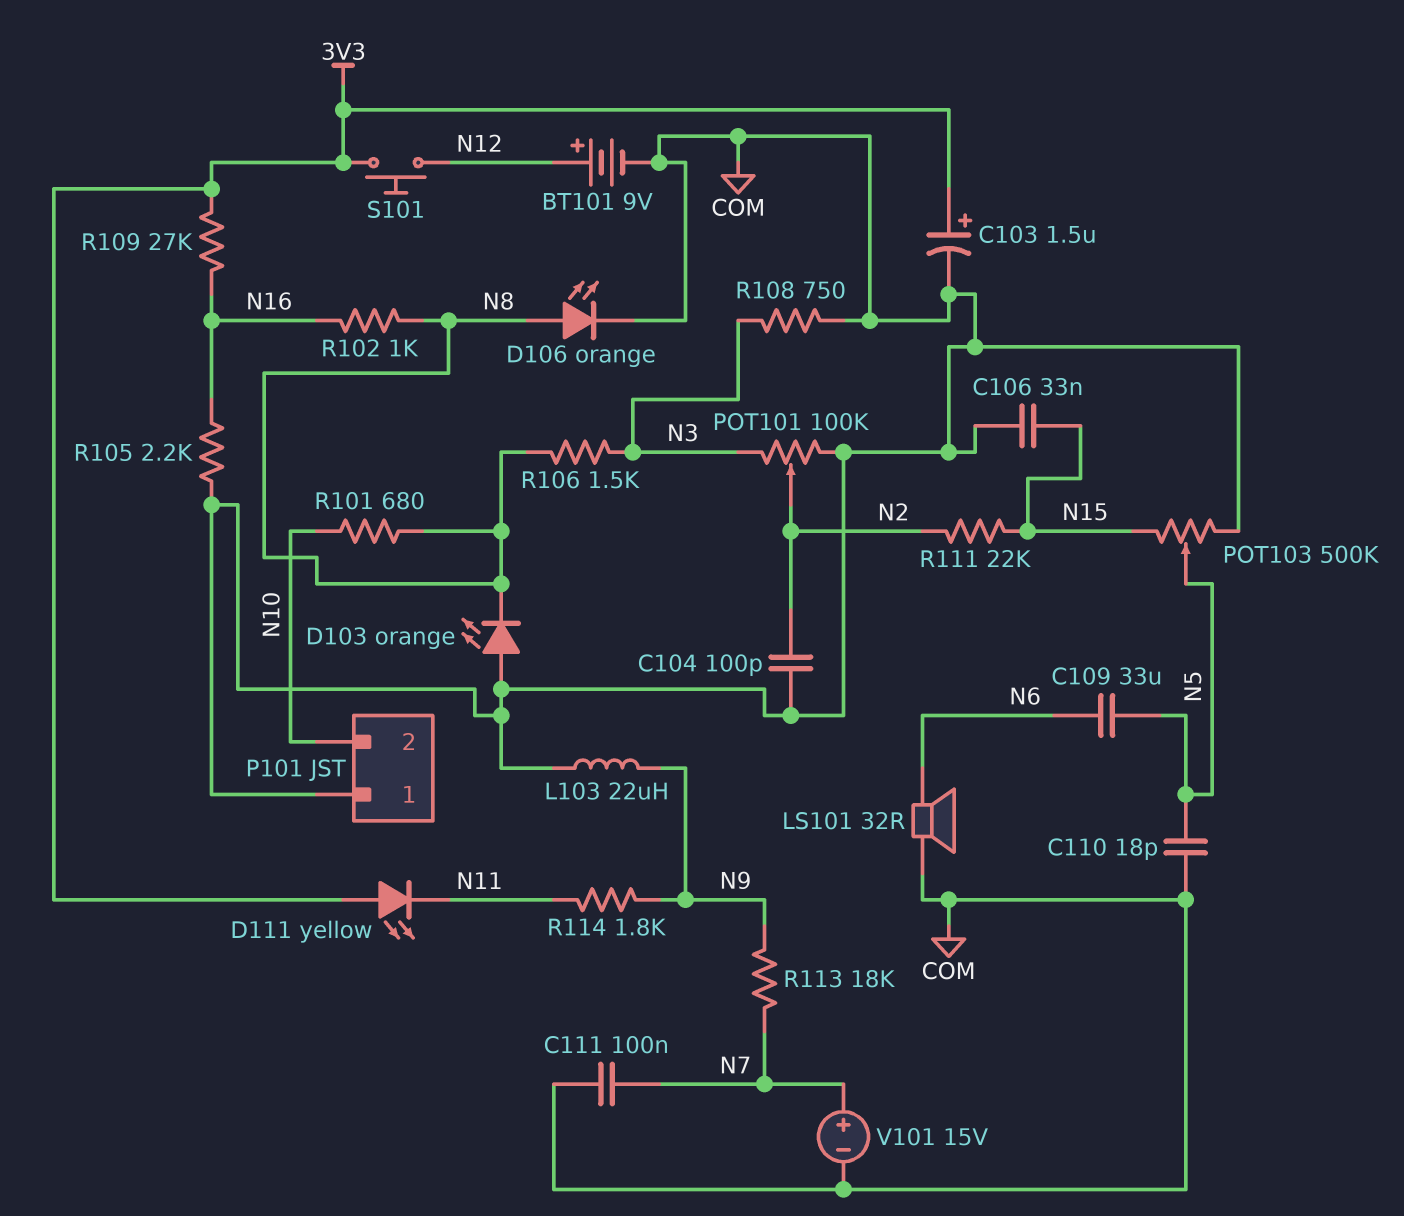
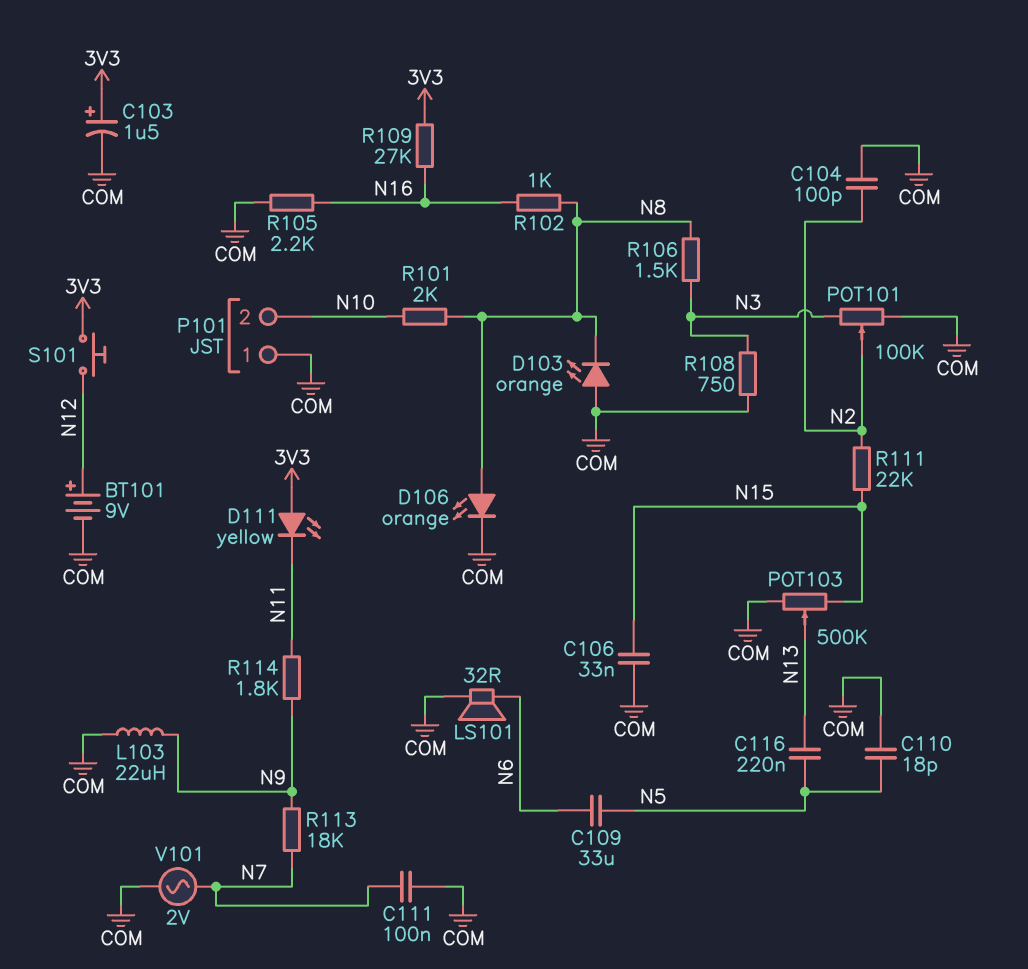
C116: none -> 220nF (N5, N13)
POT103: 500k (COM, N15, wiper N5) -> 500k (COM, N15, wiper N13)
R101: 680 (N8, N10) -> 2k (N8, N10)
V101: 15V (plus N7, minus COM) -> AC 2V (COM, N7)

